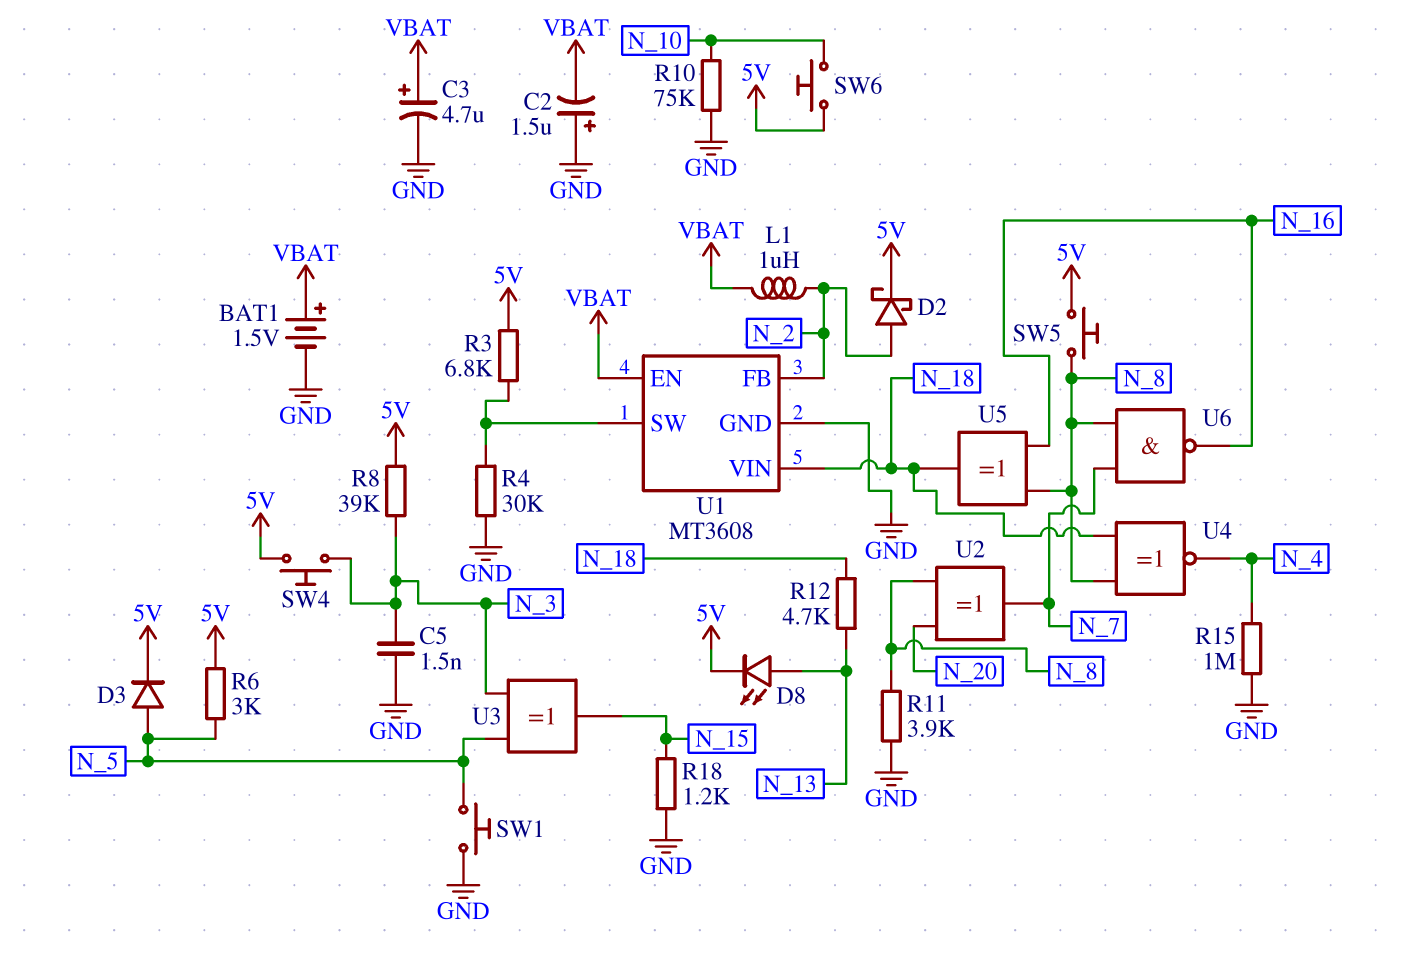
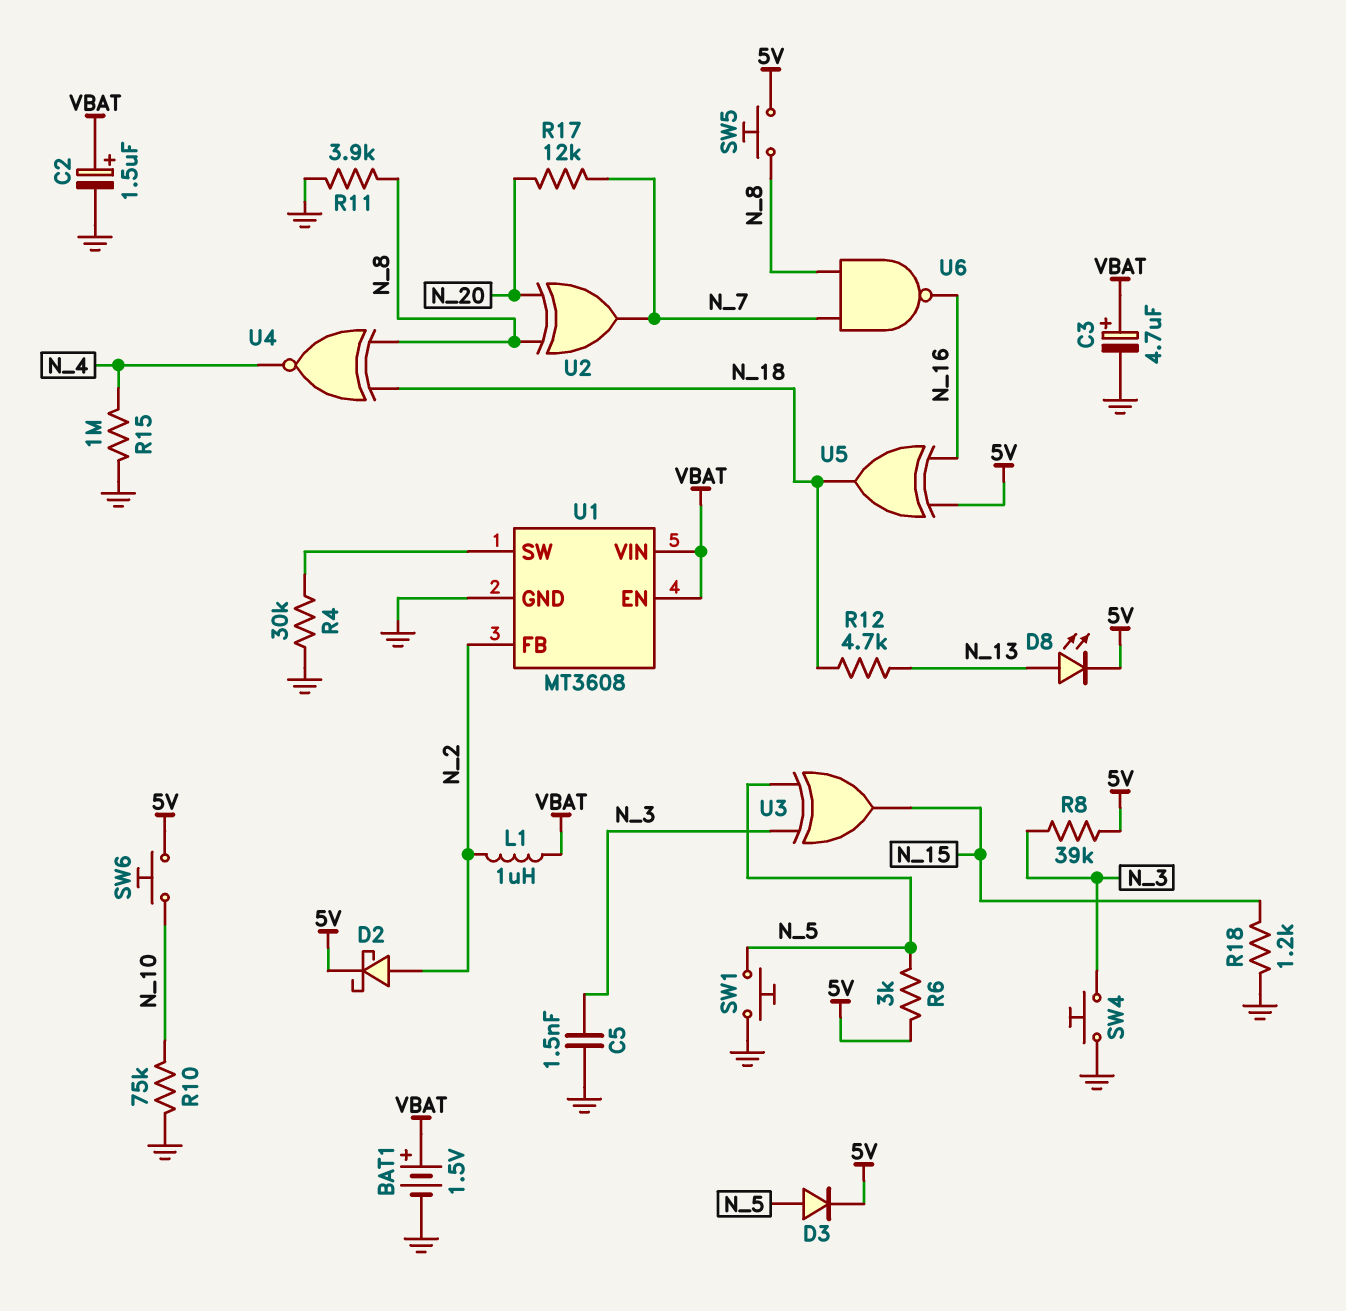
C2: 1.5uF (plus GND, minus VBAT) -> 1.5uF (plus VBAT, minus GND)
R3: 6.8k (5V, U1/SW) -> none
R17: none -> 12k (N_7, N_20)
SW4: button (5V, N_3) -> button (GND, N_3)
U1 pin VIN: N_18 -> VBAT
U5: XOR (in N_8, in N_16, out N_18) -> XOR (in 5V, in N_16, out N_18)

